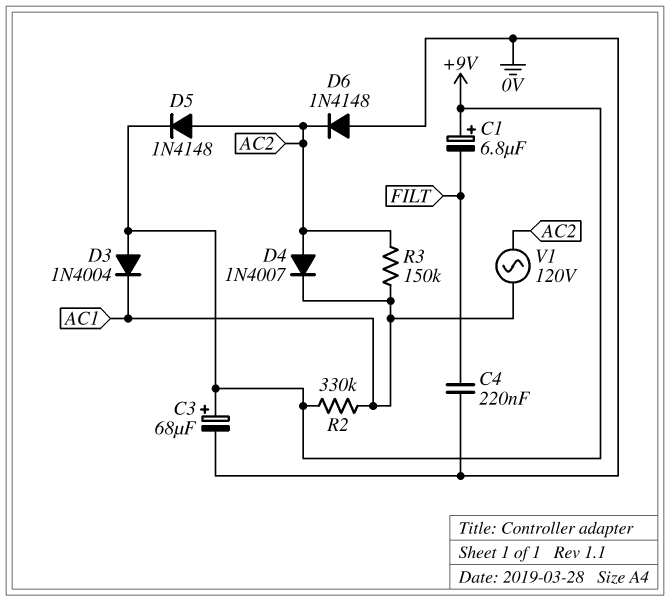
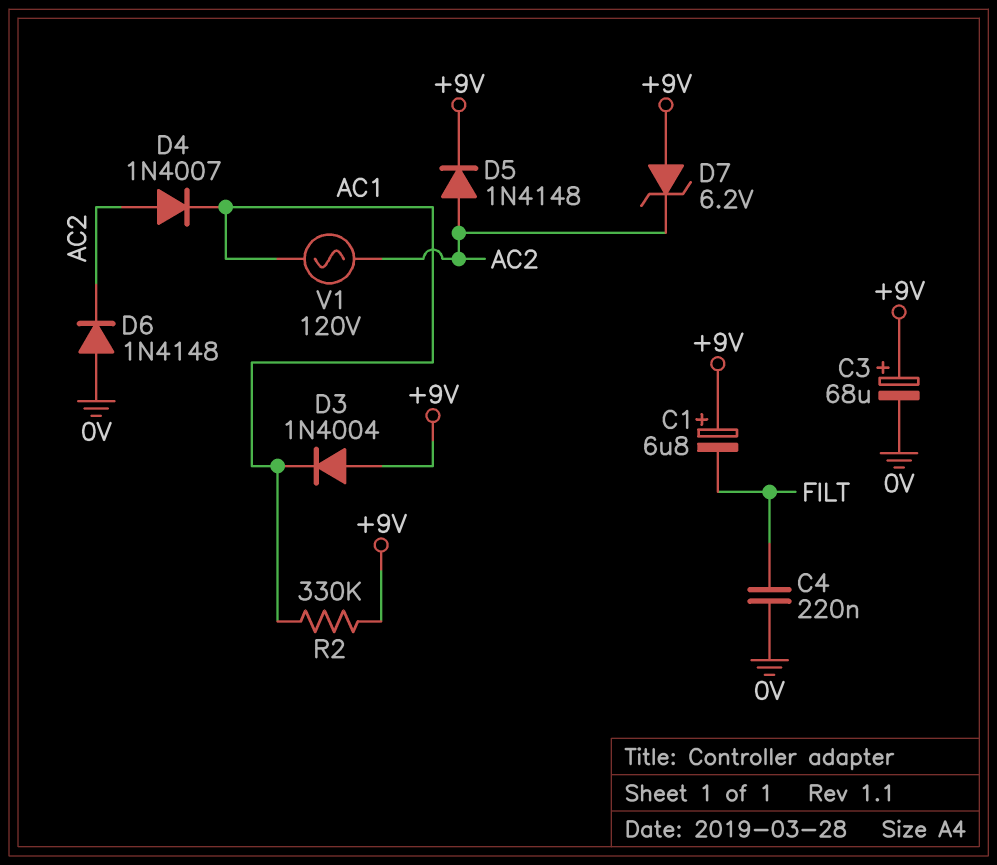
D7: none -> zener 6.2V (A +9V, K AC2)
R3: 150k (AC1, AC2) -> none

